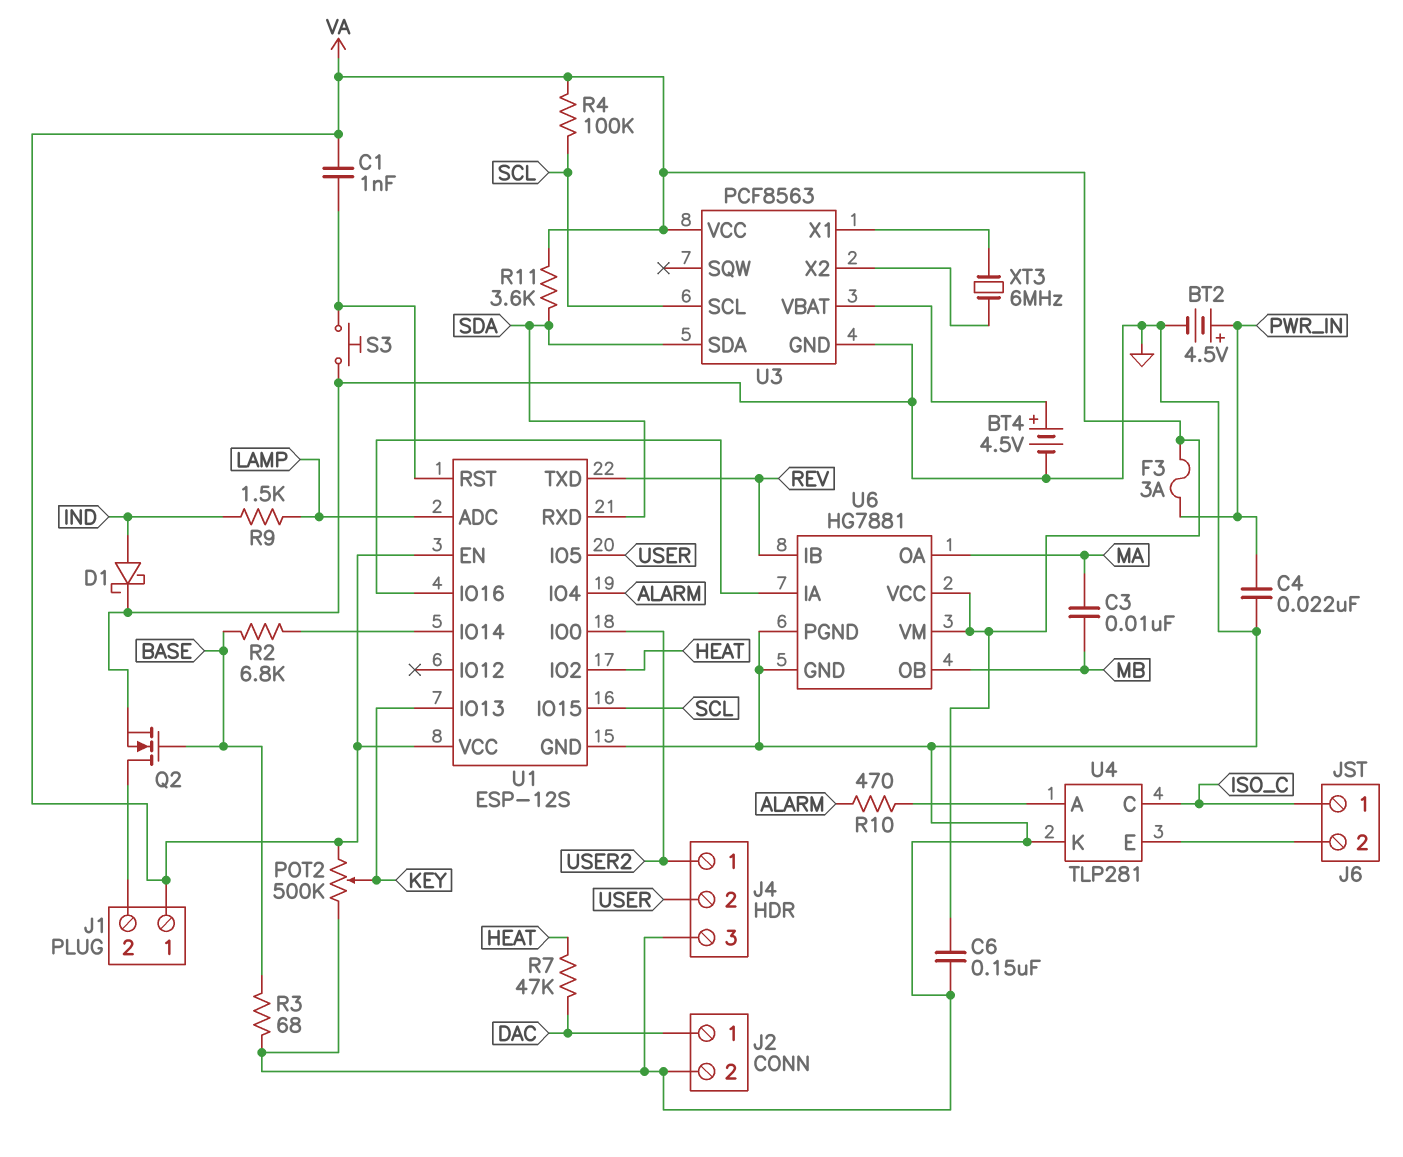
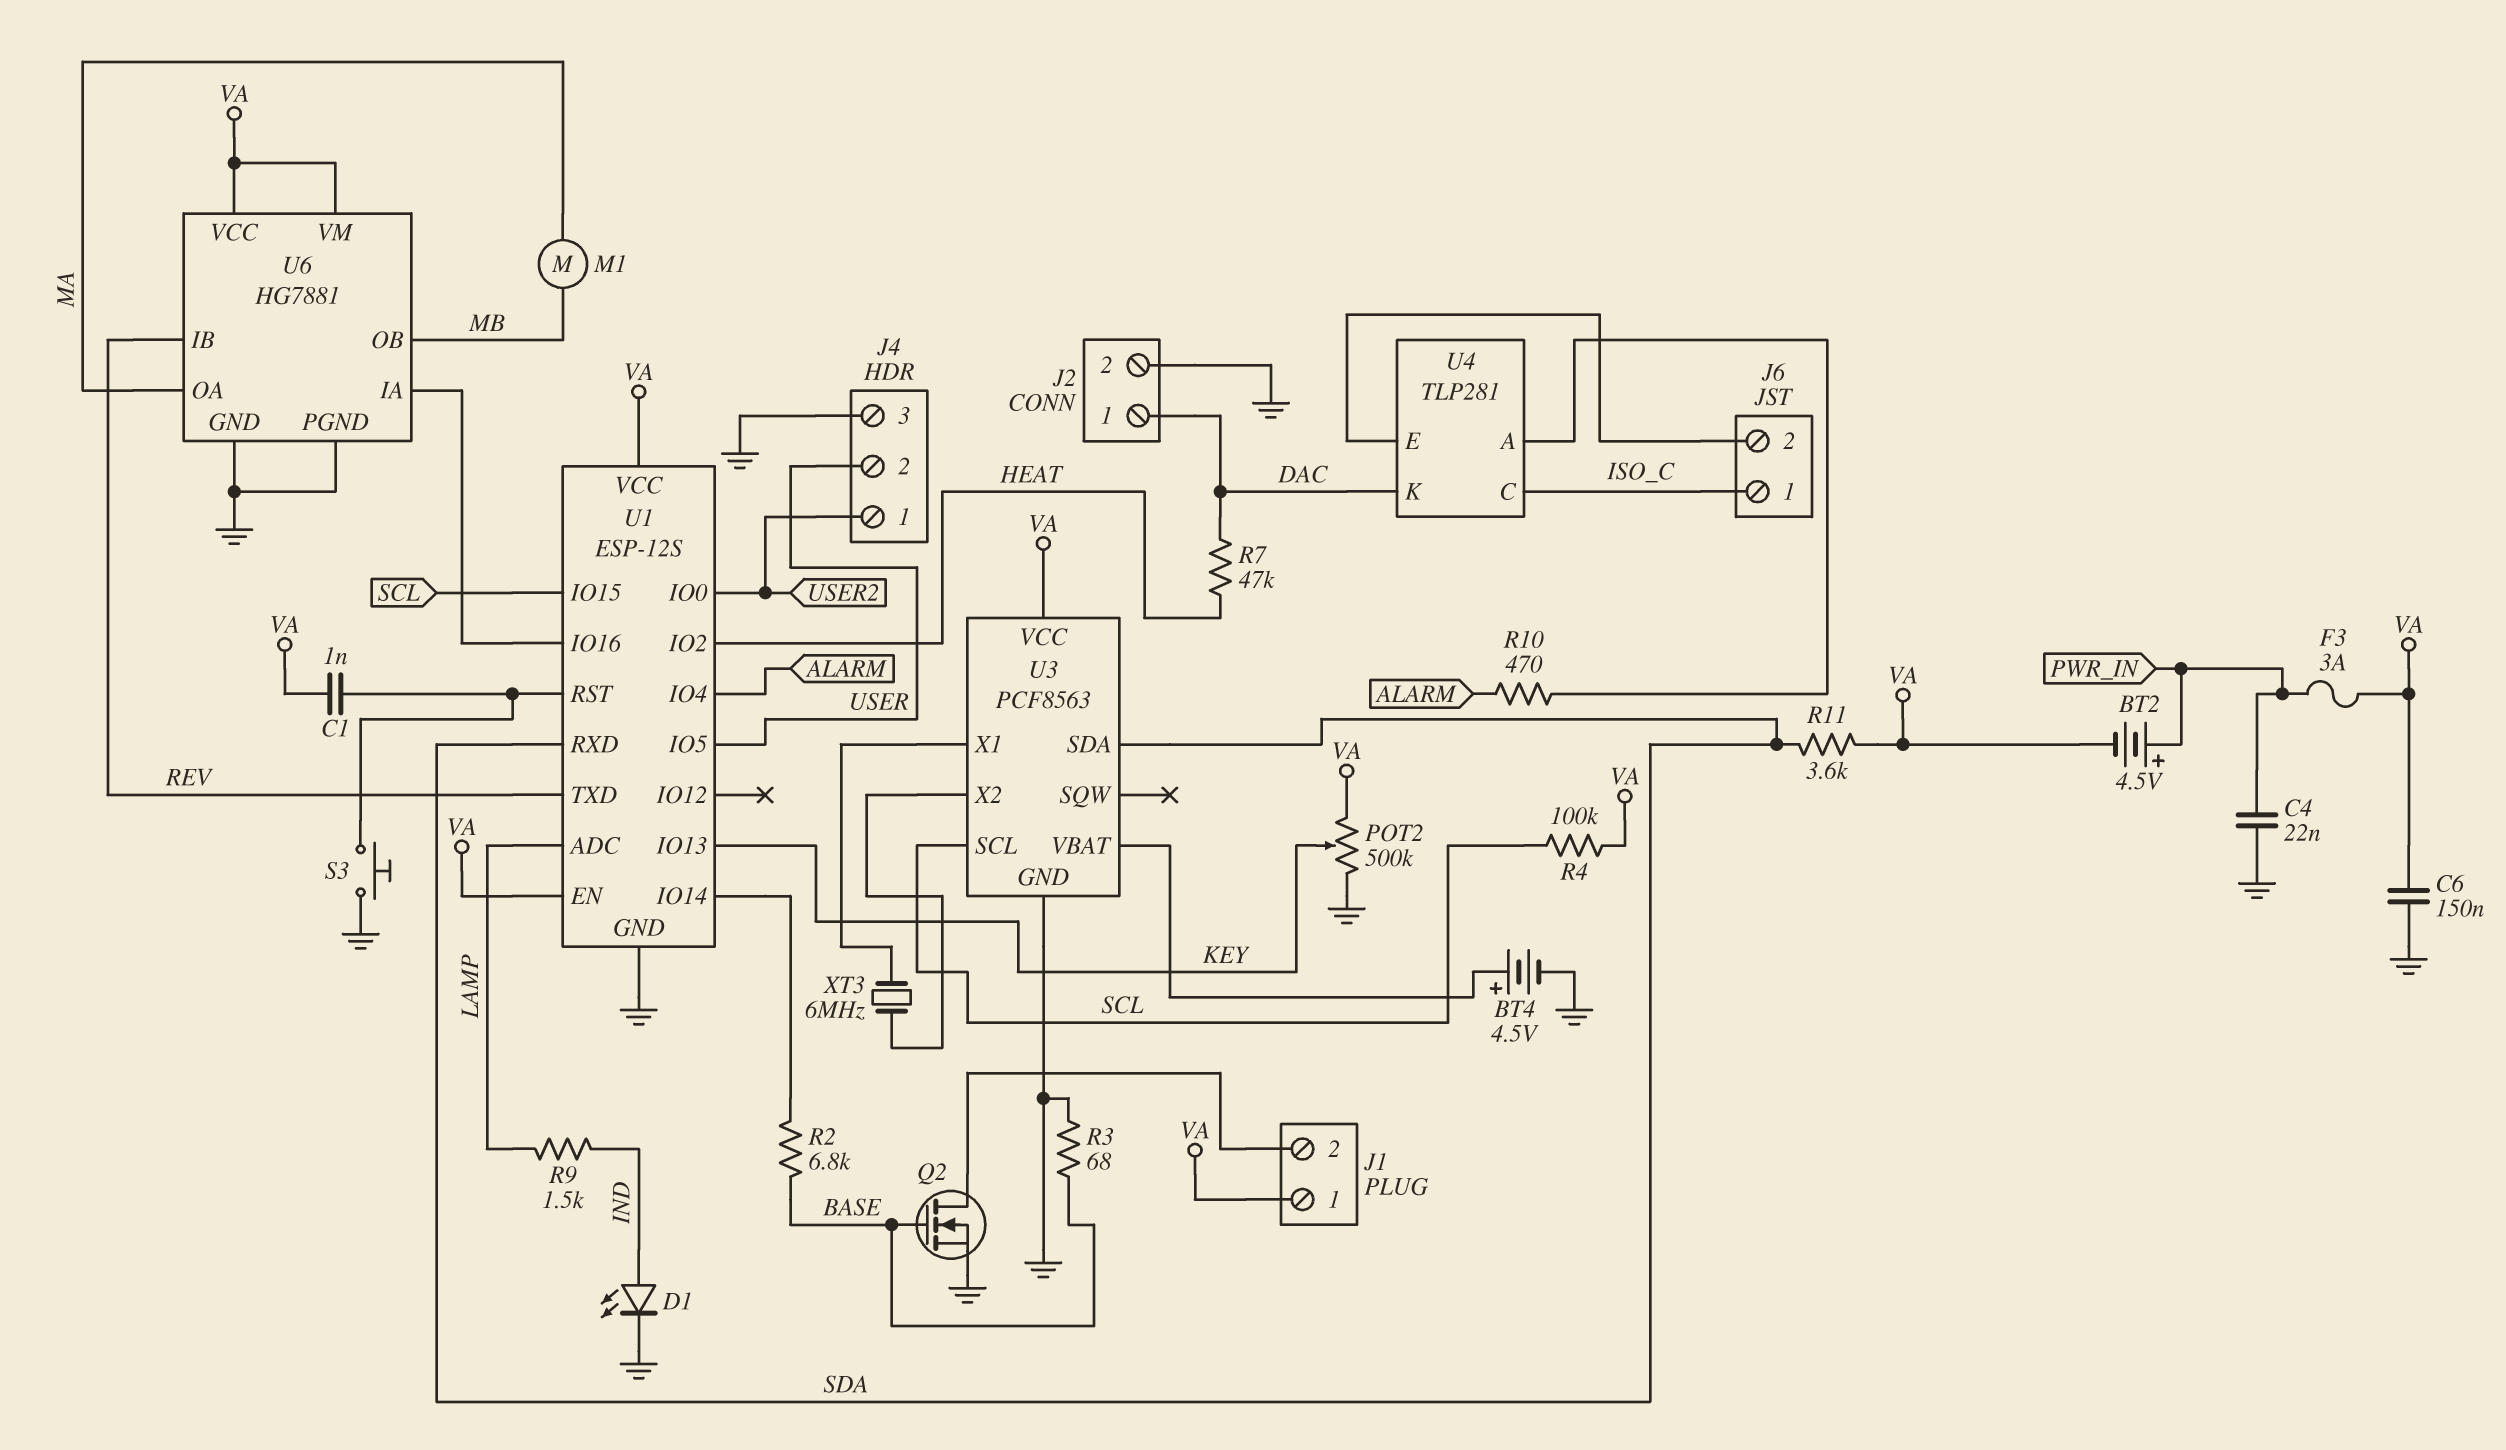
BT2: 4.5V (plus PWR_IN, minus GND) -> 4.5V (plus PWR_IN, minus VA)
C3: 10nF (MA, MB) -> none
D1: schottky (A IND, K GND) -> LED (A IND, K GND)
M1: none -> motor (MA, MB)
U4 pin K: GND -> DAC

